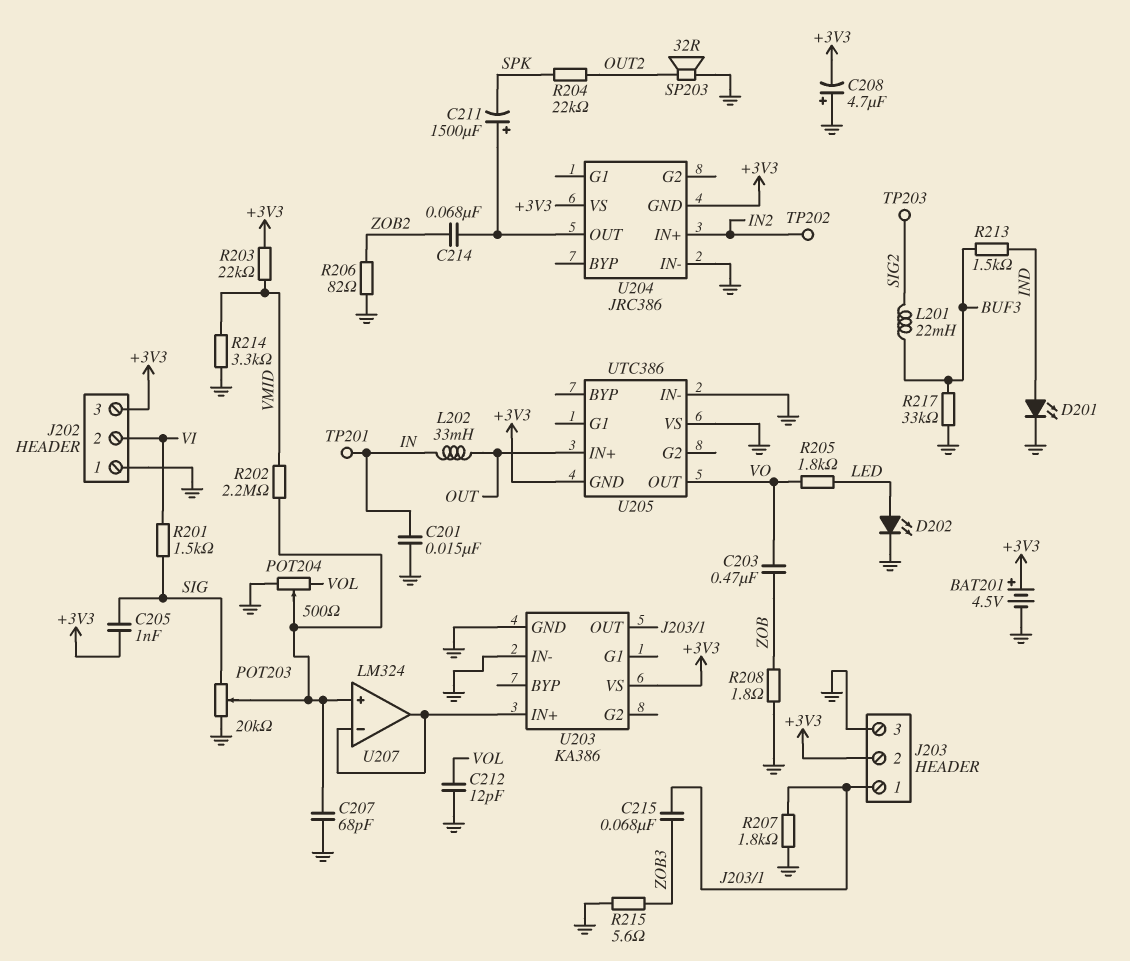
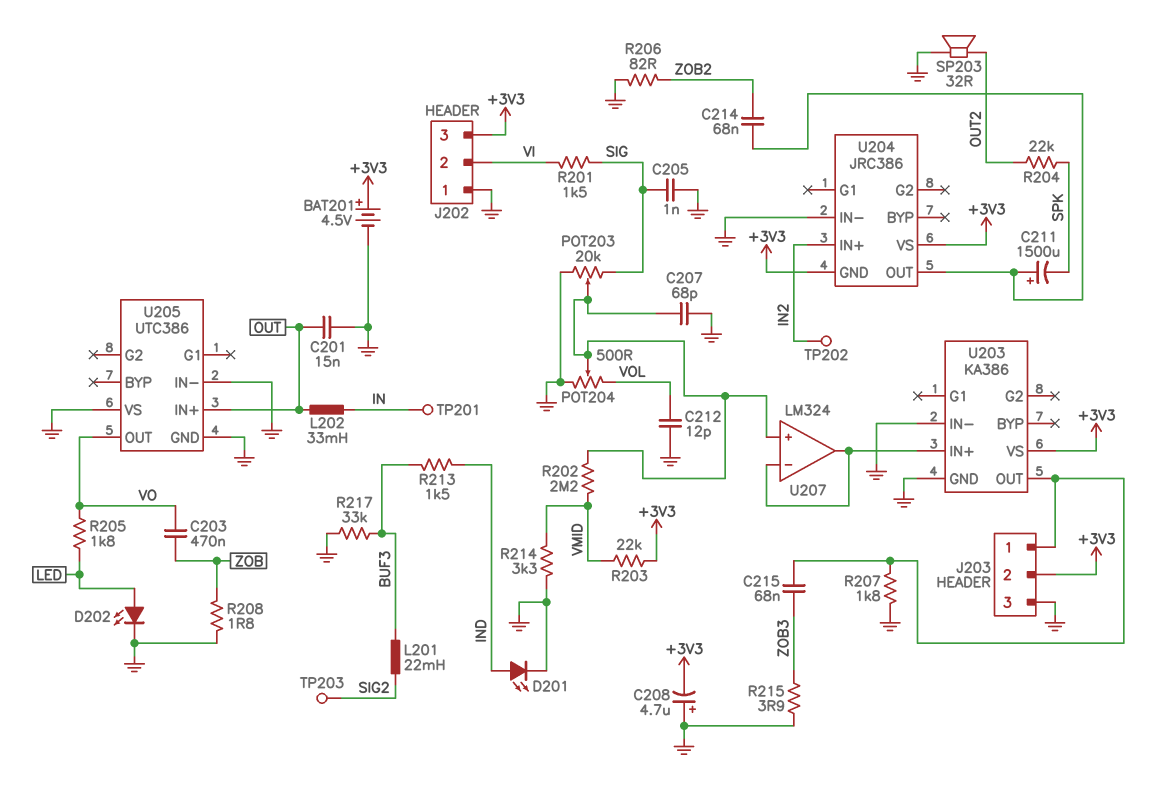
C201: 15nF (GND, IN) -> 15nF (GND, OUT)
C205: 1nF (+3V3, SIG) -> 1nF (GND, SIG)
R215: 5.6 (GND, ZOB3) -> 3.9 (GND, ZOB3)
U205 pin GND: +3V3 -> GND

